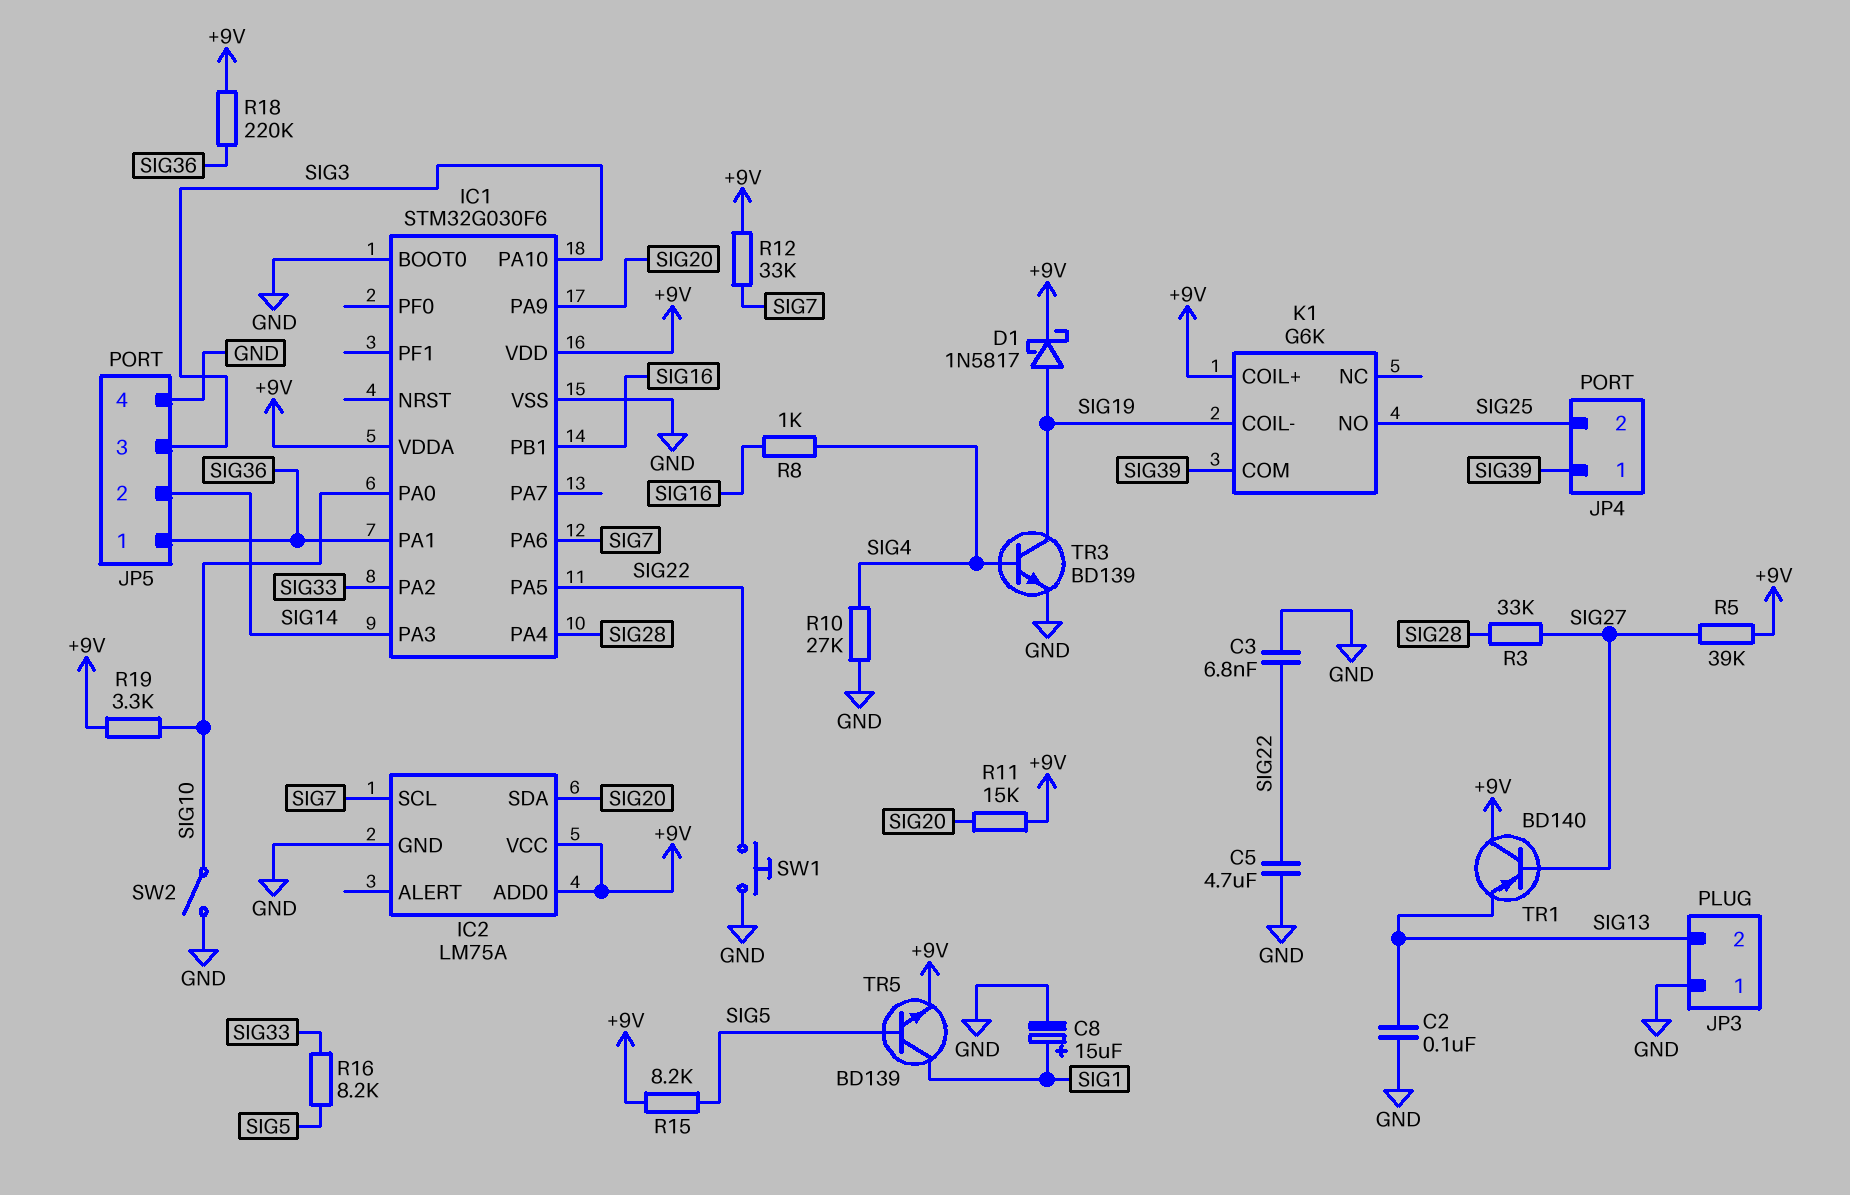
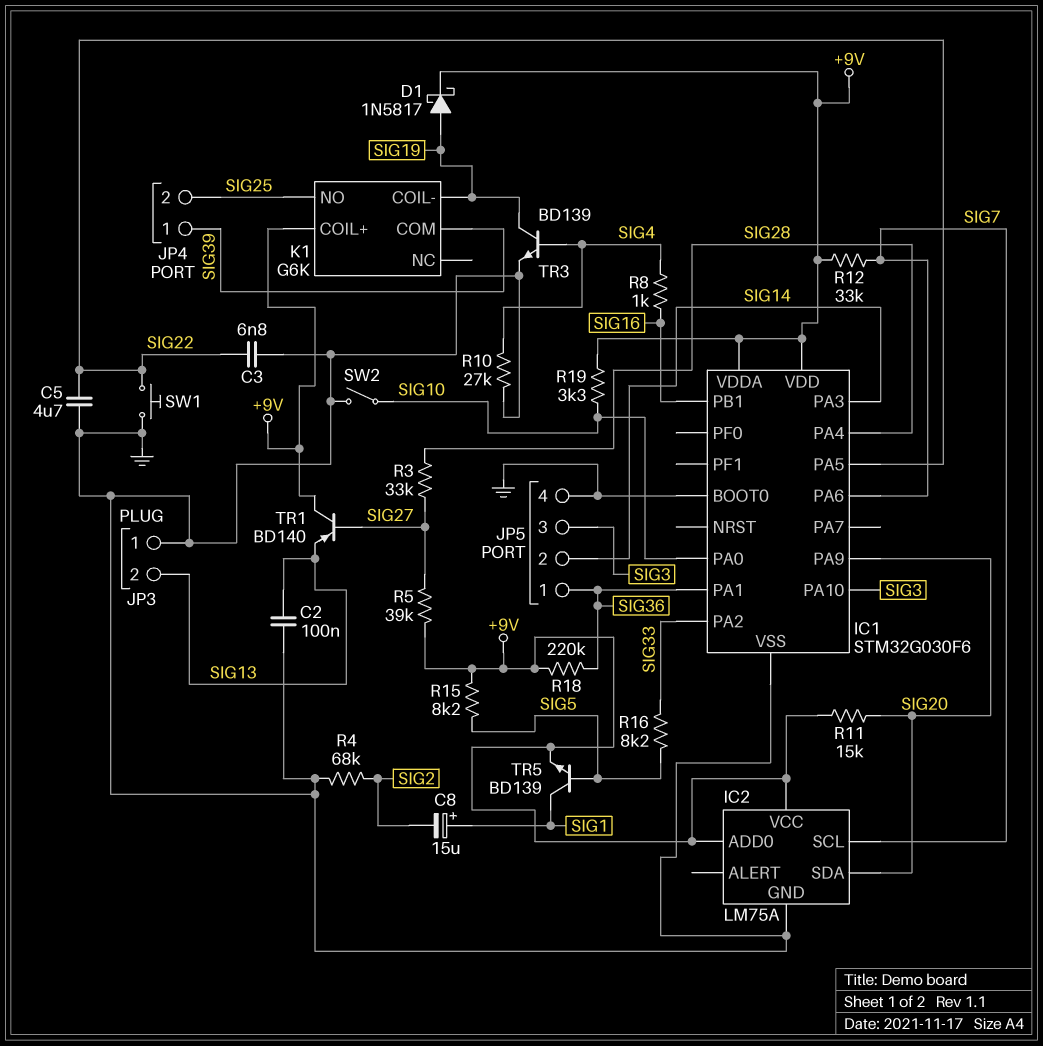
C8: 15uF (plus SIG1, minus GND) -> 15uF (plus SIG1, minus SIG2)
R4: none -> 68k (GND, SIG2)

